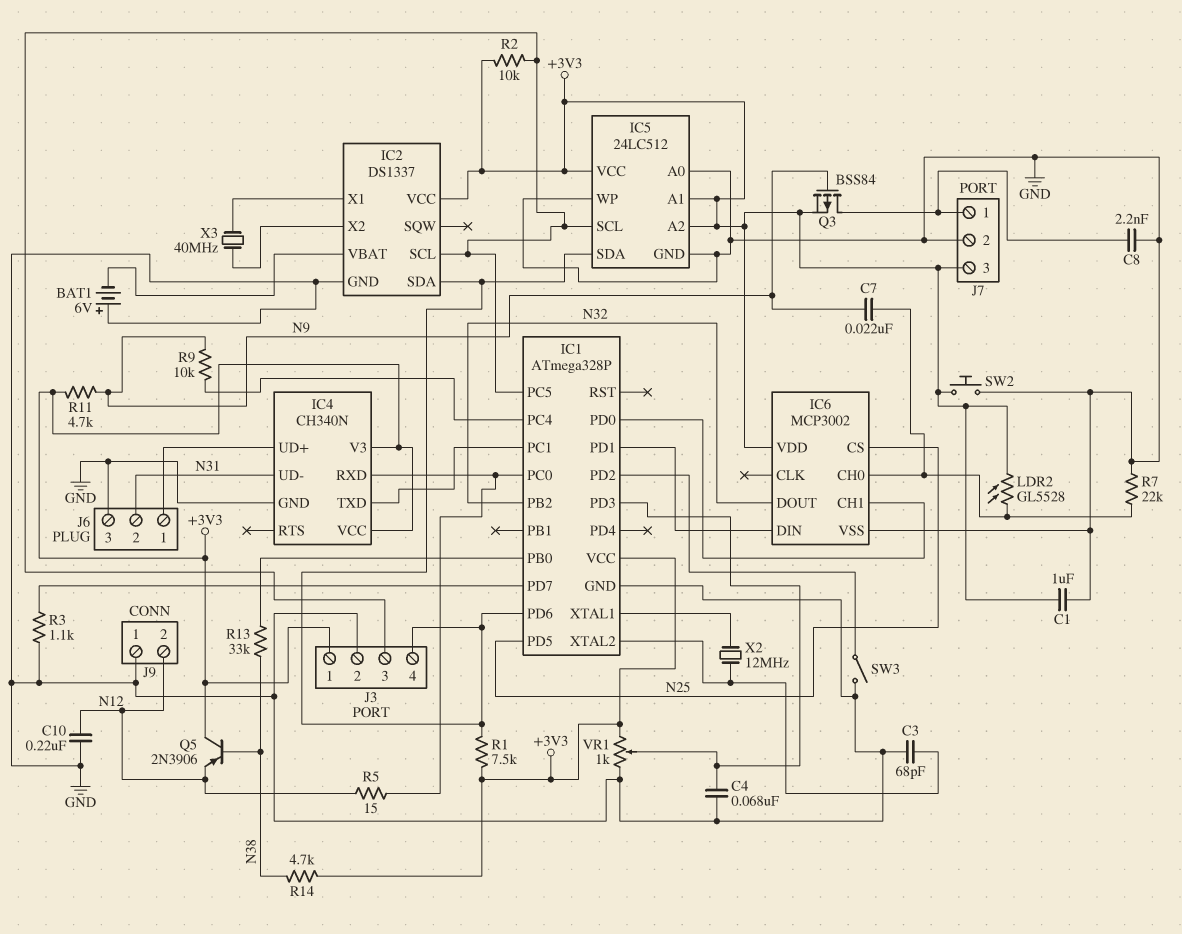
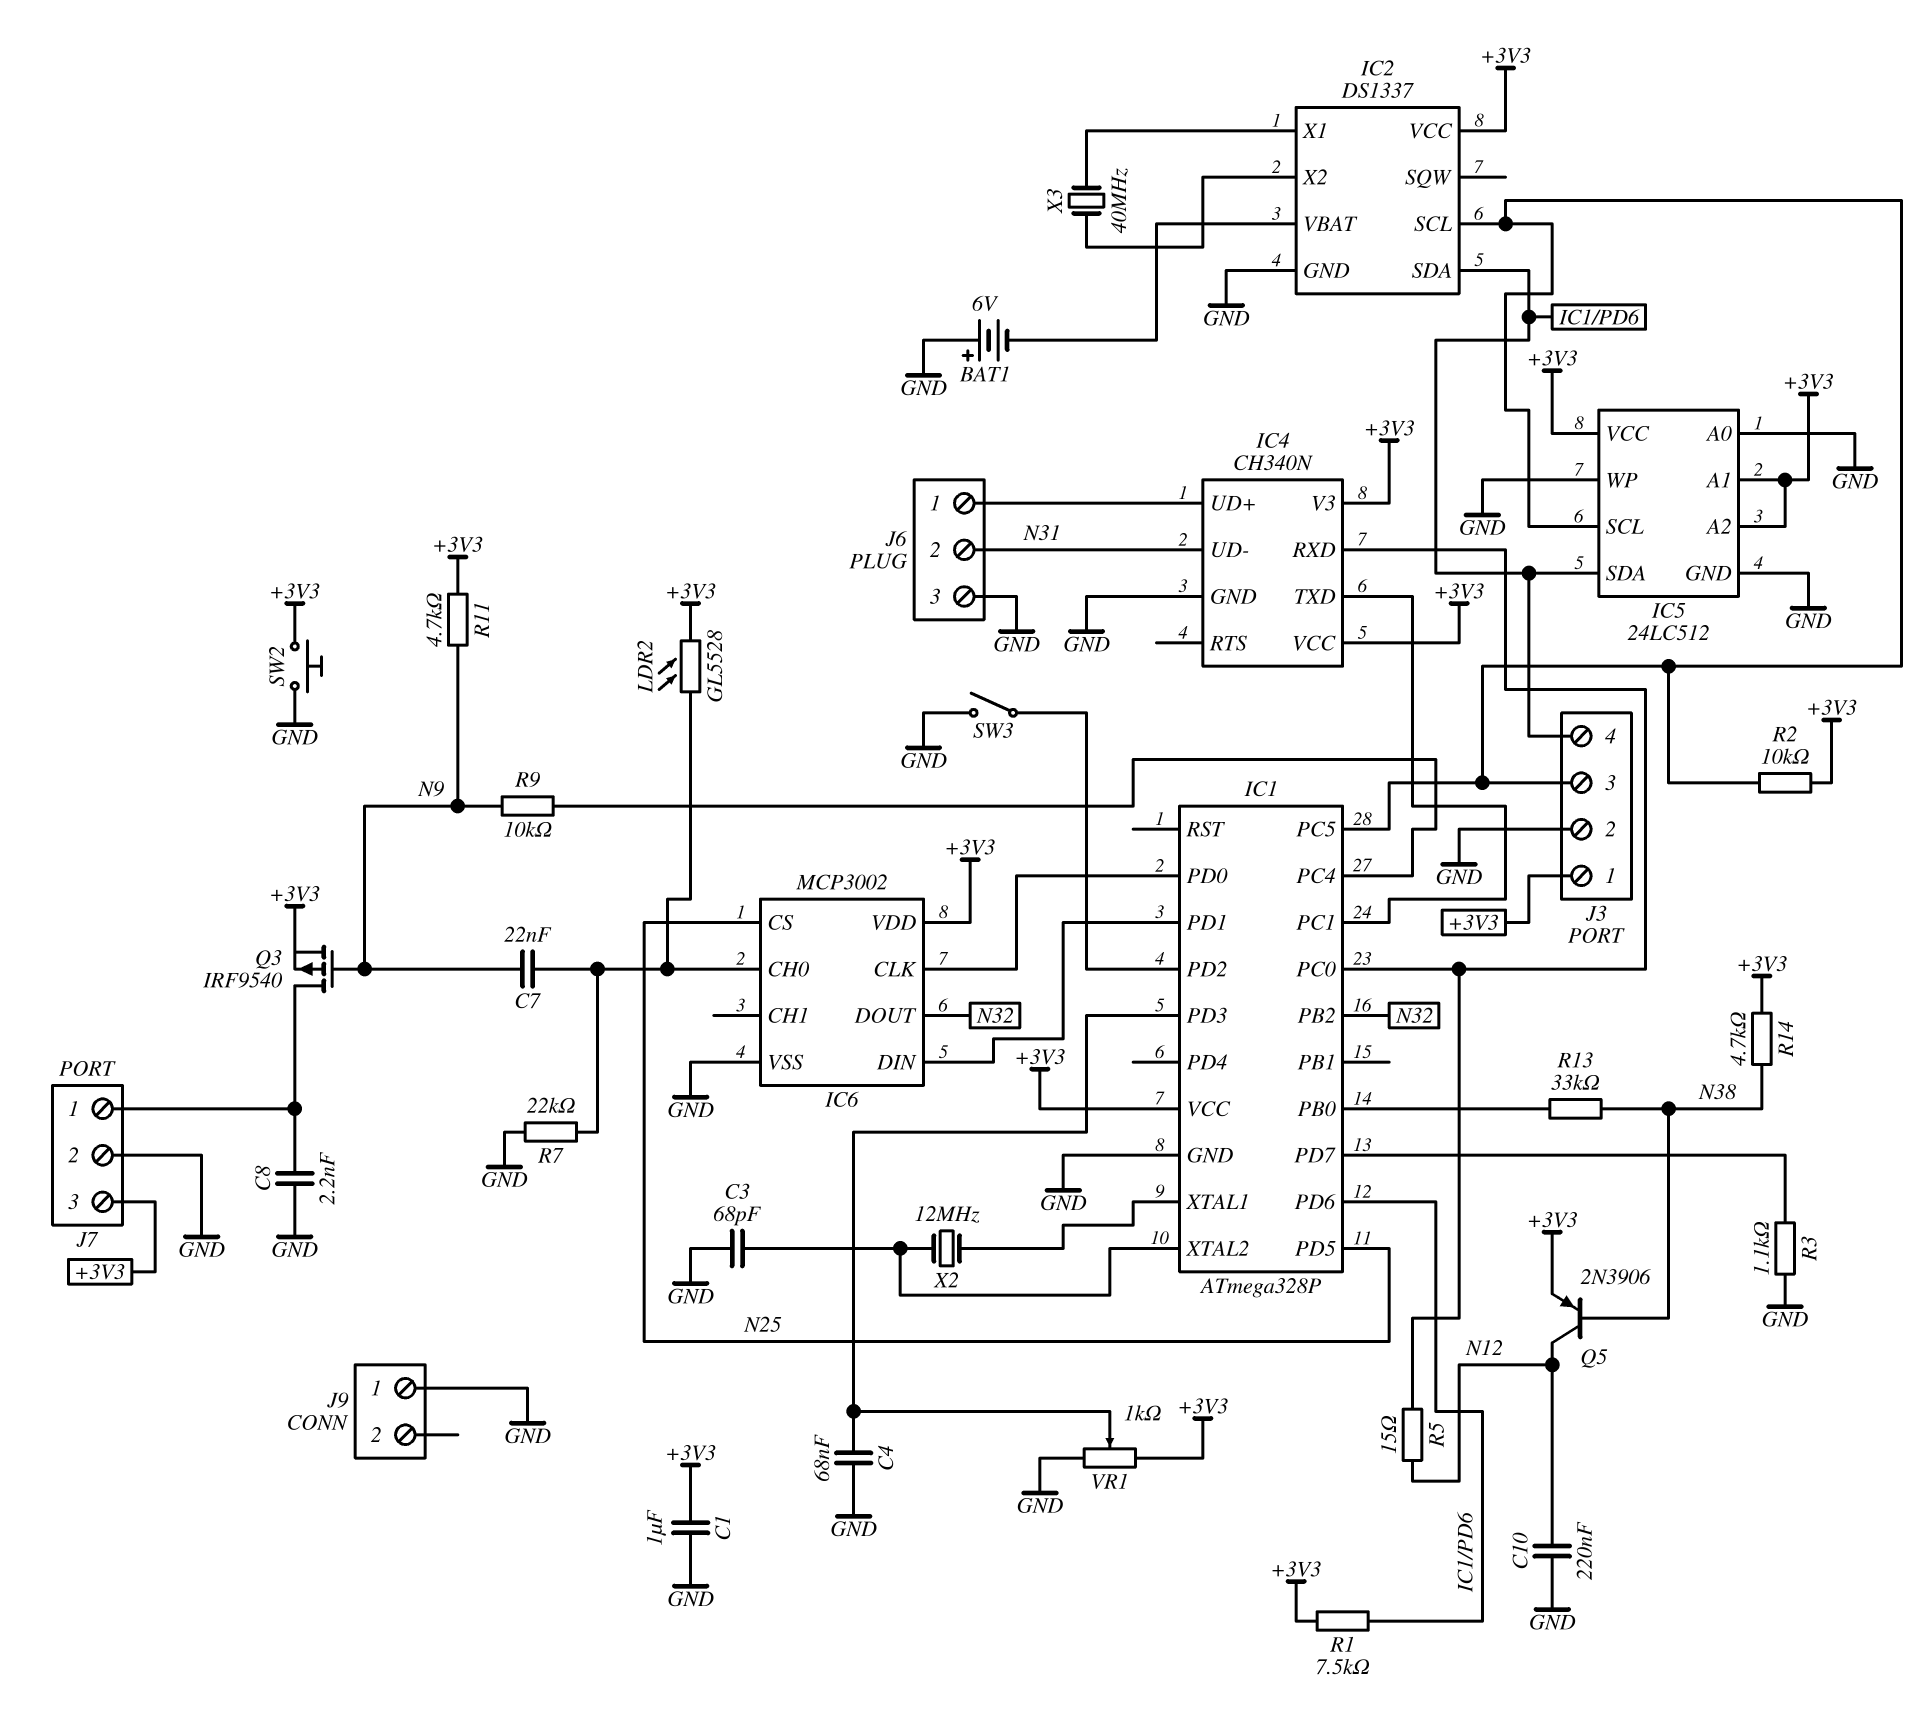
IC6 pin CH1: IC1/PD0 -> none
IC6 pin CLK: none -> IC1/PD0
J9 pin 2: N12 -> none
Q3: PMOS BSS84 (G N9, D J7/1, S +3V3) -> PMOS IRF9540 (G N9, D J7/1, S +3V3)
Q5: PNP 2N3906 (B N38, C +3V3, E N12) -> PNP 2N3906 (B N38, C N12, E +3V3)

